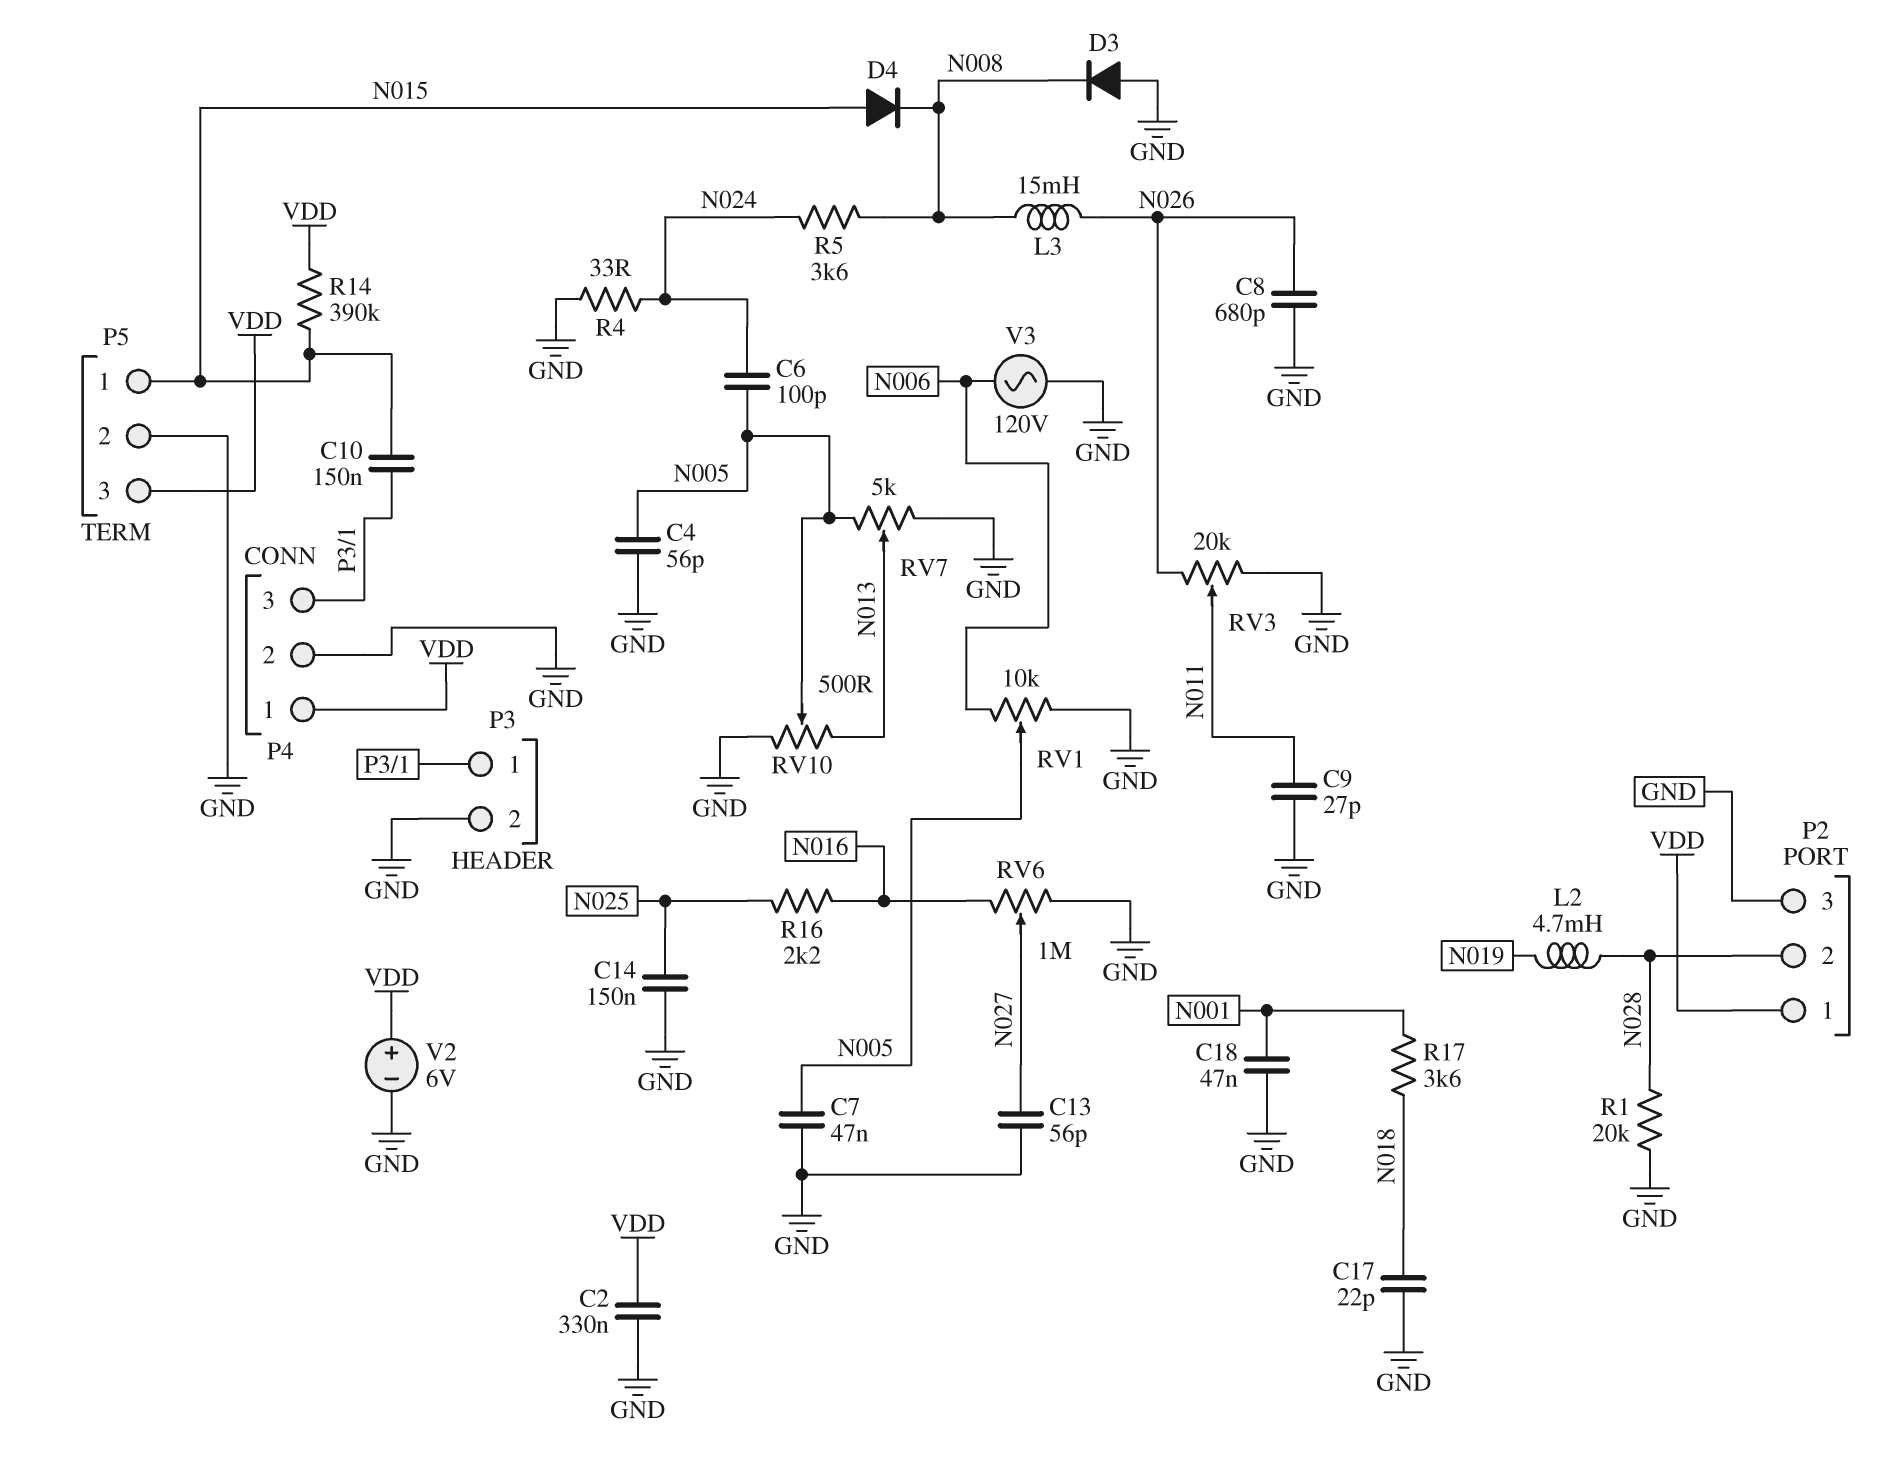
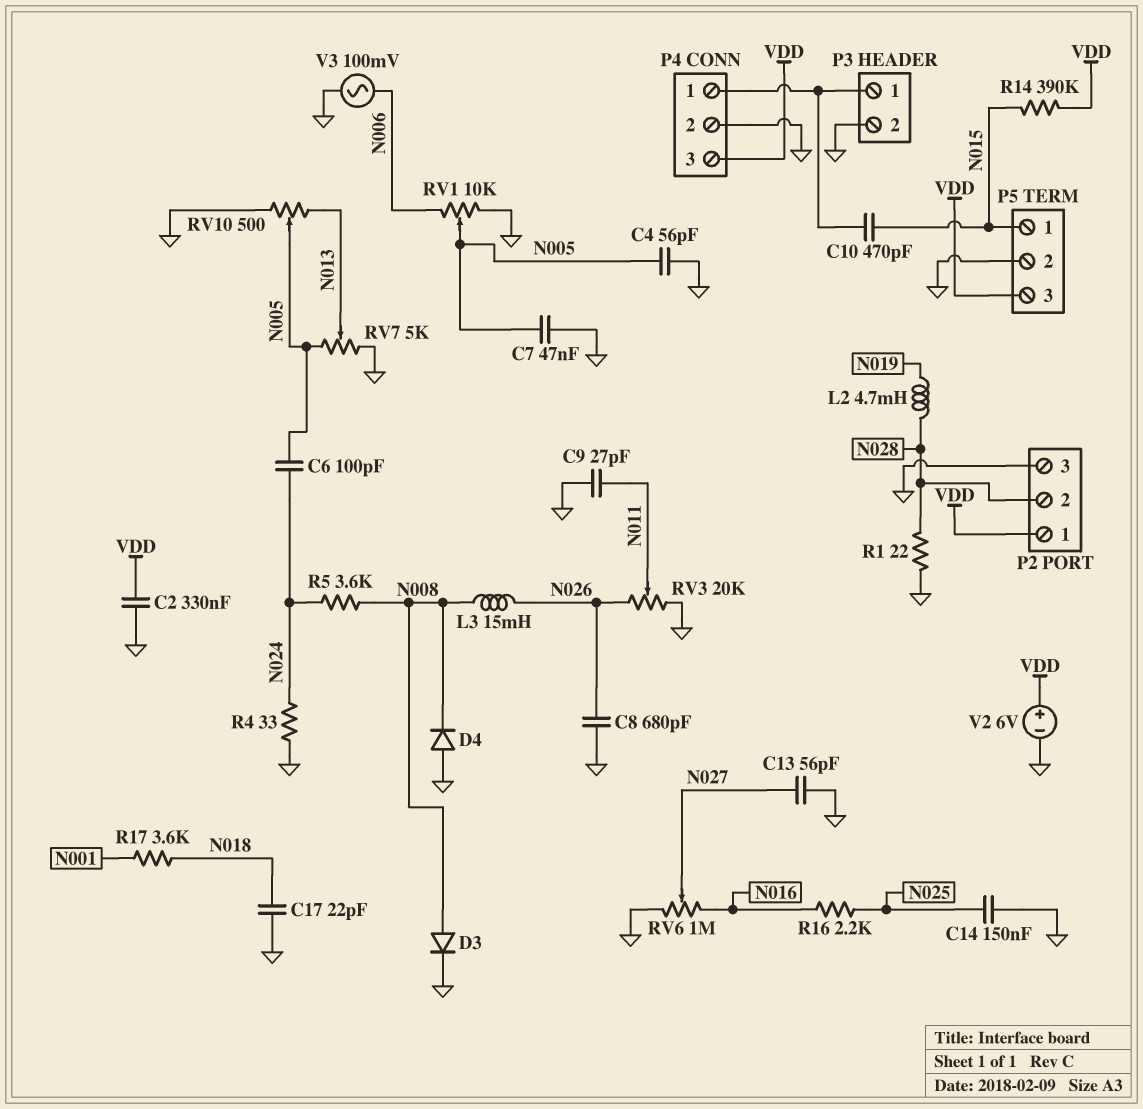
C10: 150nF (N015, P3/1) -> 470pF (N015, P3/1)
C18: 47nF (GND, N001) -> none
D3: diode (A GND, K N008) -> diode (A N008, K GND)
D4: diode (A N015, K N008) -> diode (A GND, K N008)
P4 pin 1: VDD -> P3/1
P4 pin 3: P3/1 -> VDD
R1: 20k (GND, N028) -> 22 (GND, N028)
V3: AC 120V (GND, N006) -> AC 100mV (GND, N006)

